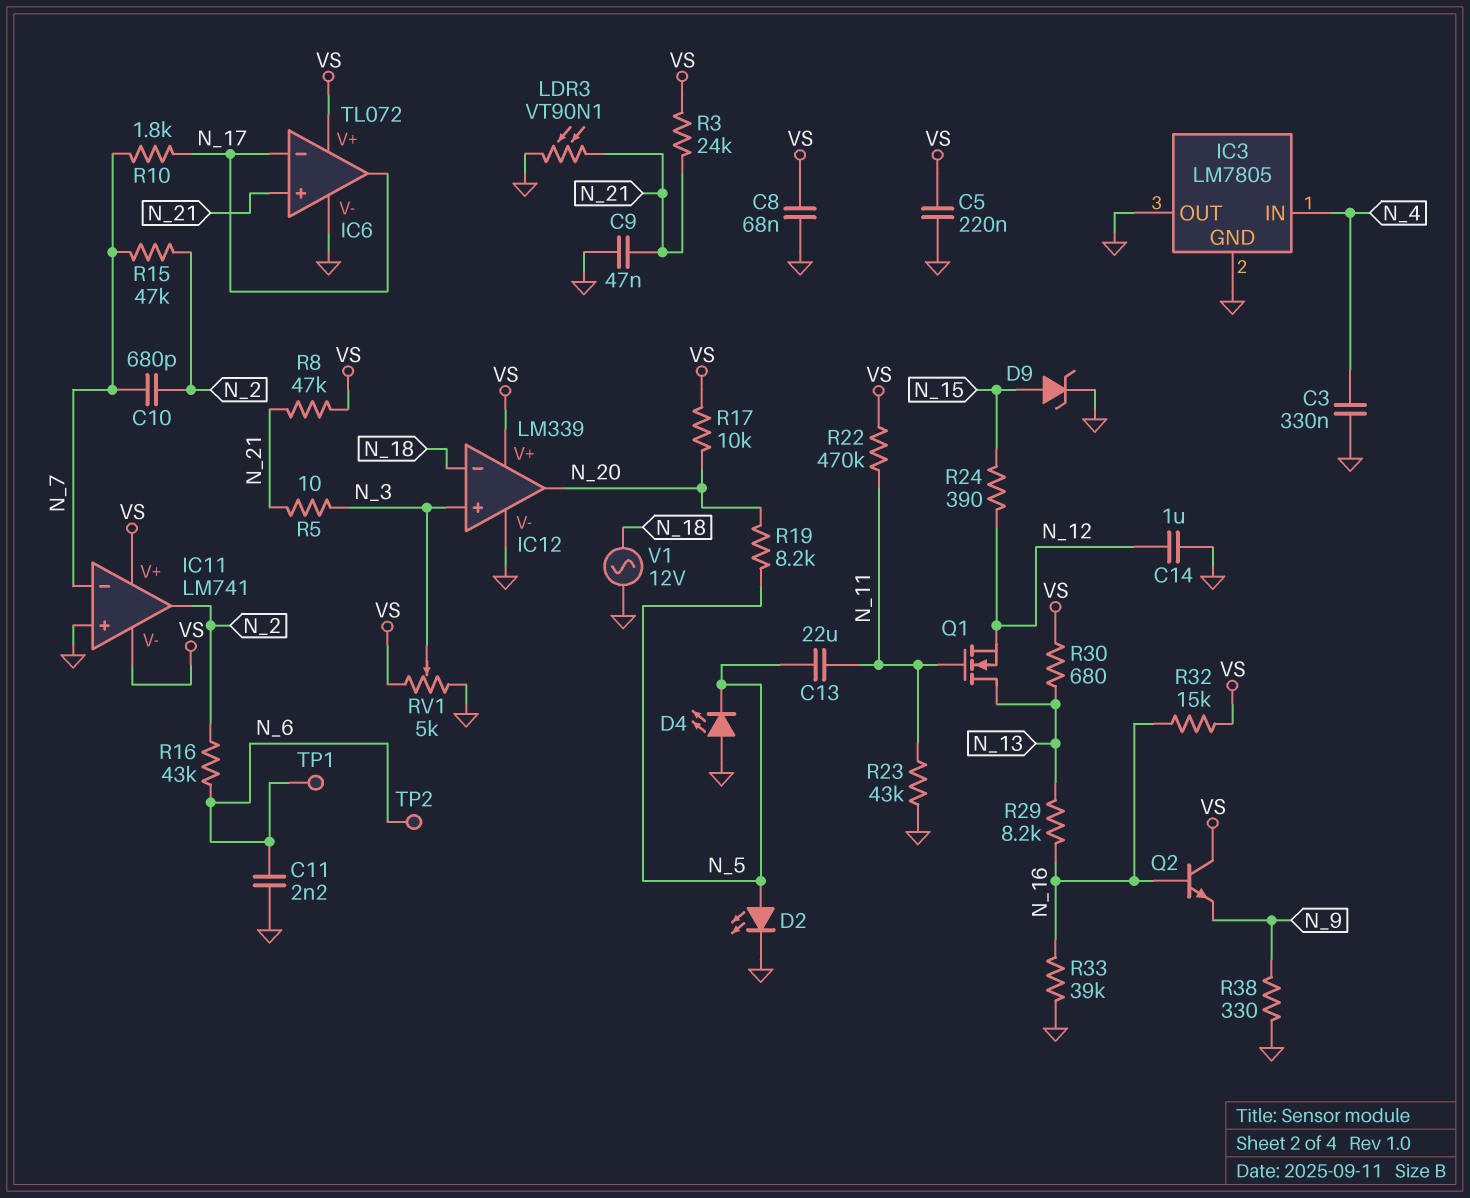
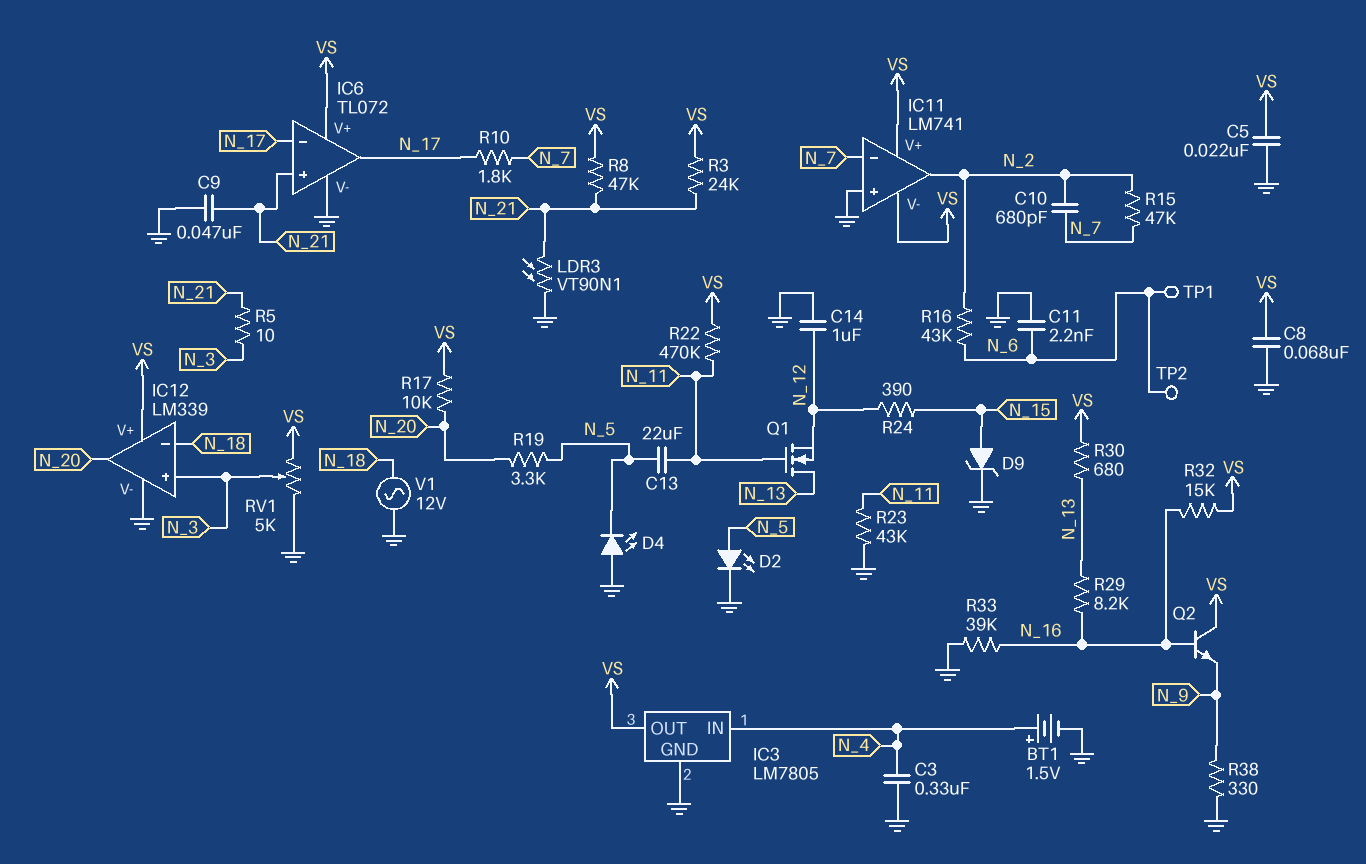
BT1: none -> 1.5V (plus N_4, minus GND)
C5: 220nF (GND, VS) -> 22nF (GND, VS)
IC3 pin OUT: GND -> VS
R19: 8.2k (N_5, N_20) -> 3.3k (N_5, N_20)

